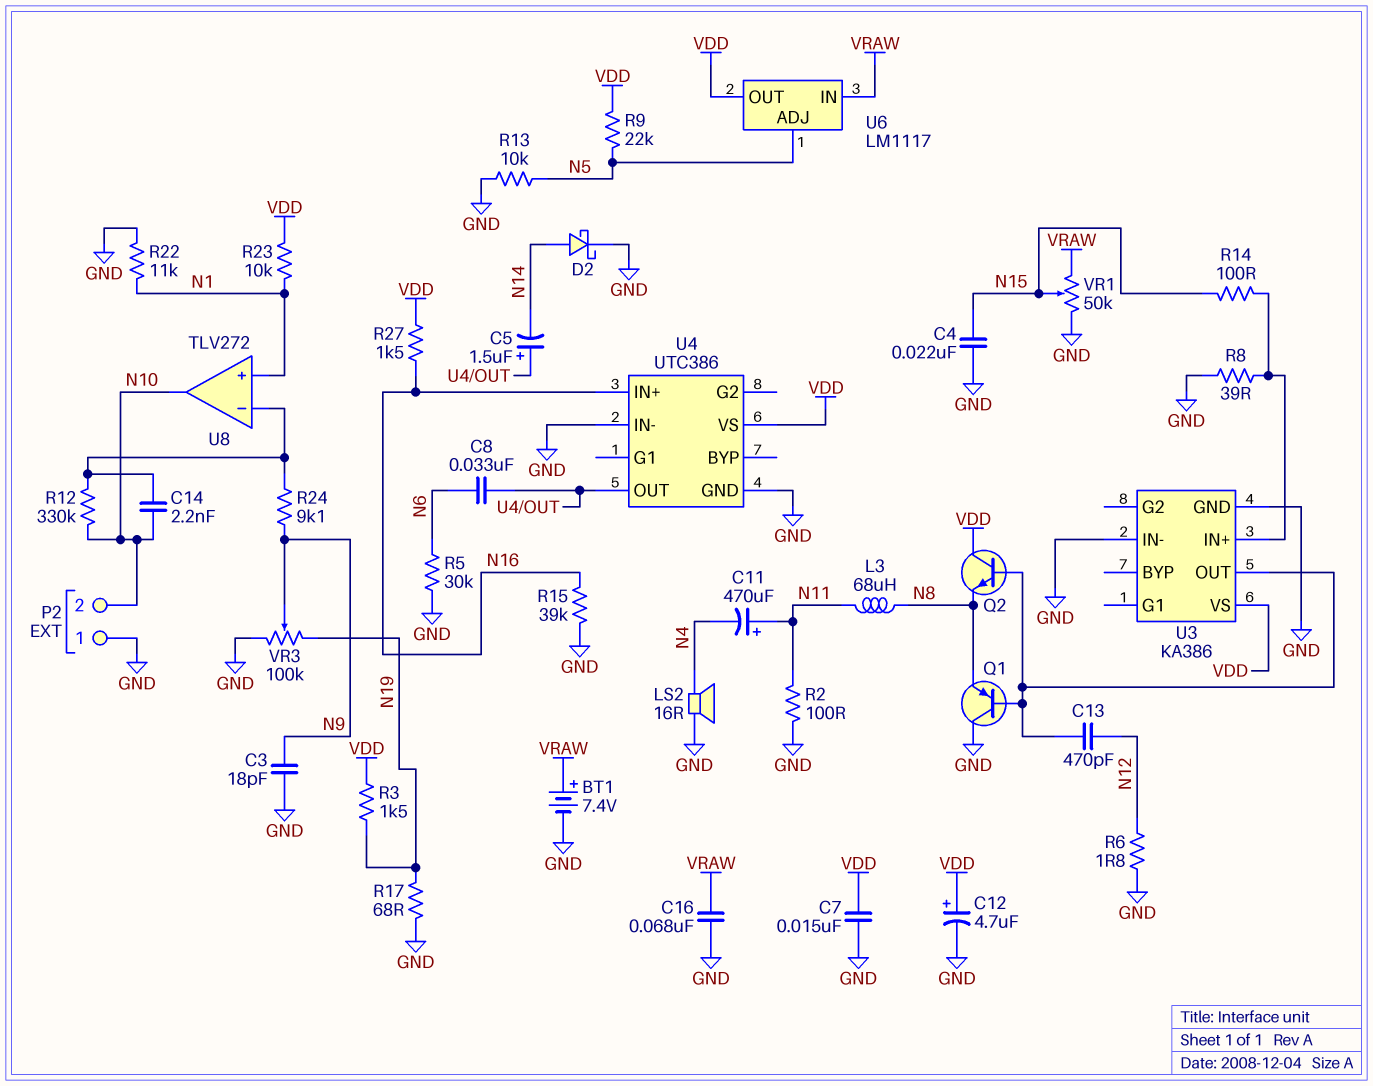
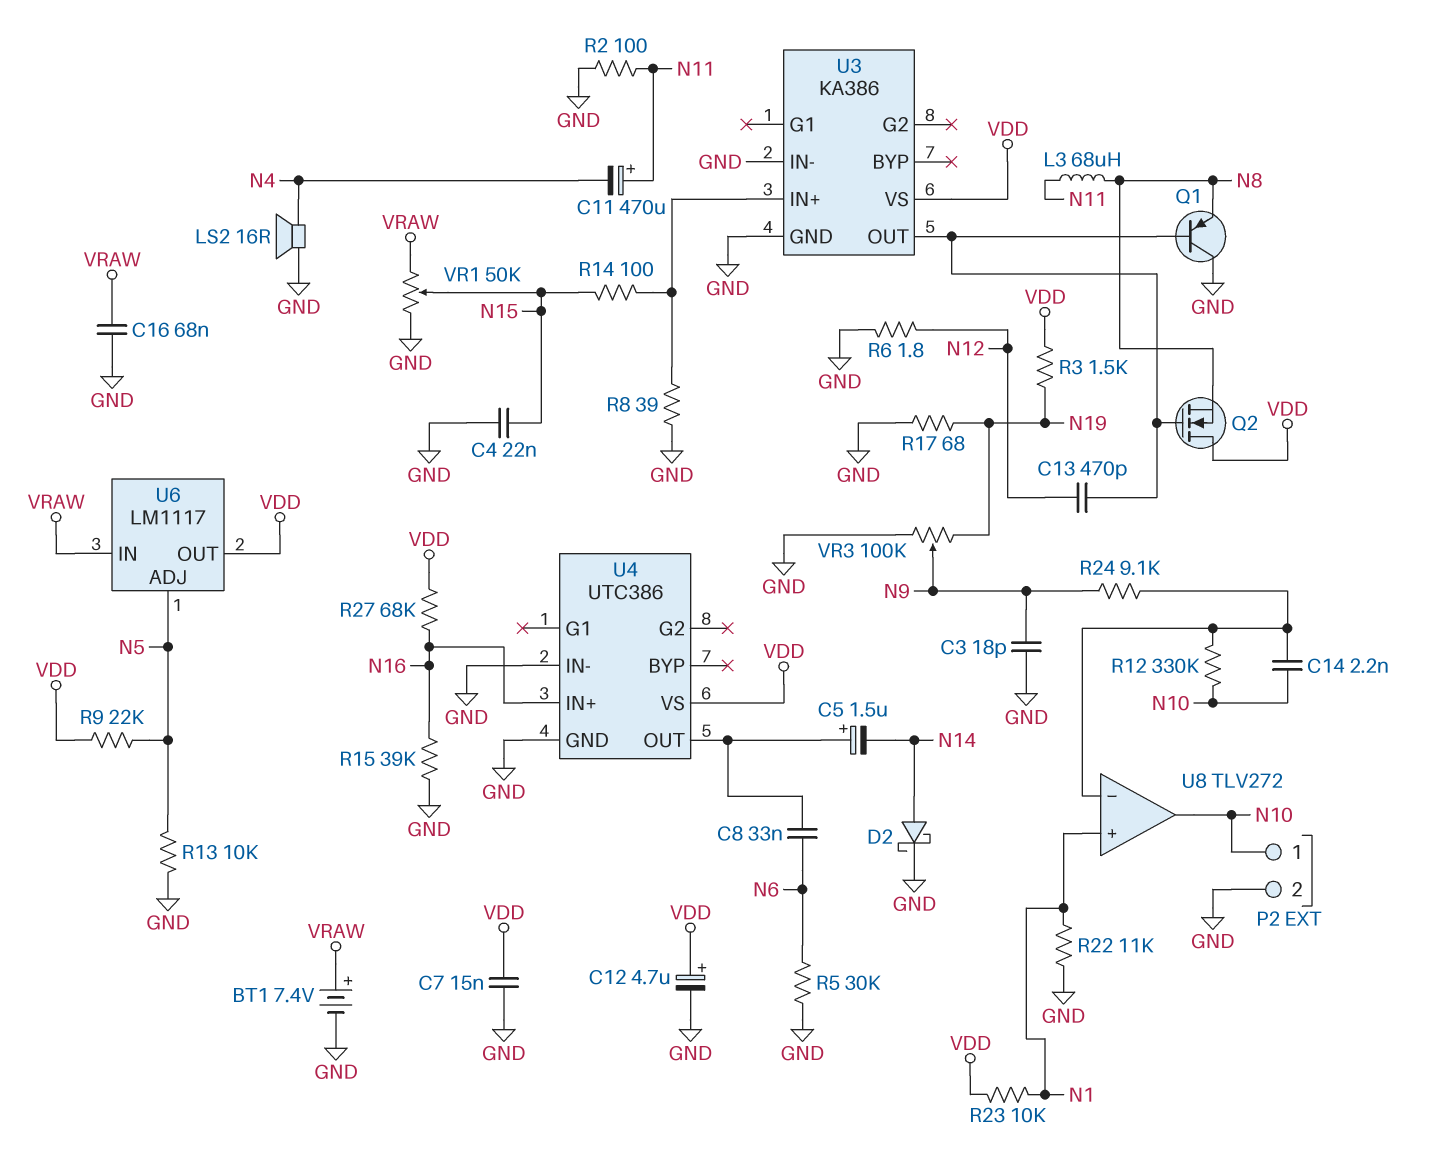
P2 pin 1: GND -> N10
P2 pin 2: N10 -> GND
Q2: NPN (B U3/OUT, C VDD, E N8) -> NMOS (G U3/OUT, D VDD, S N8)
R27: 1.5k (N16, VDD) -> 68k (N16, VDD)

